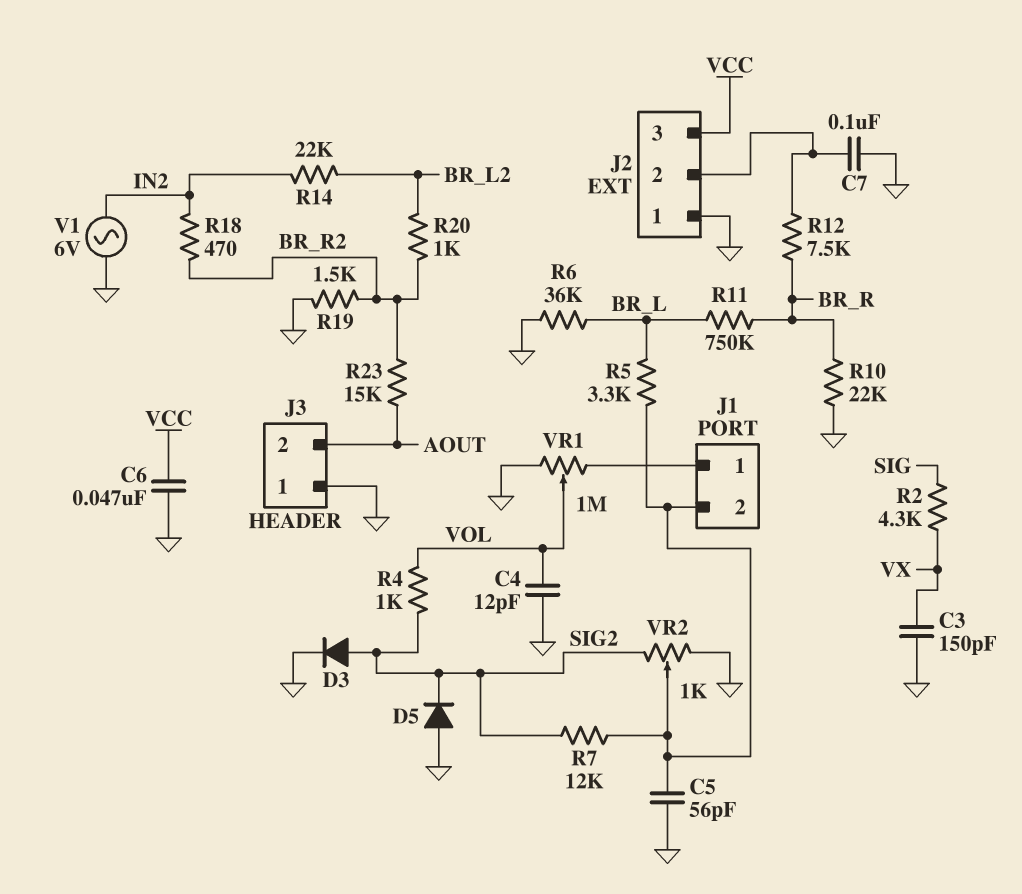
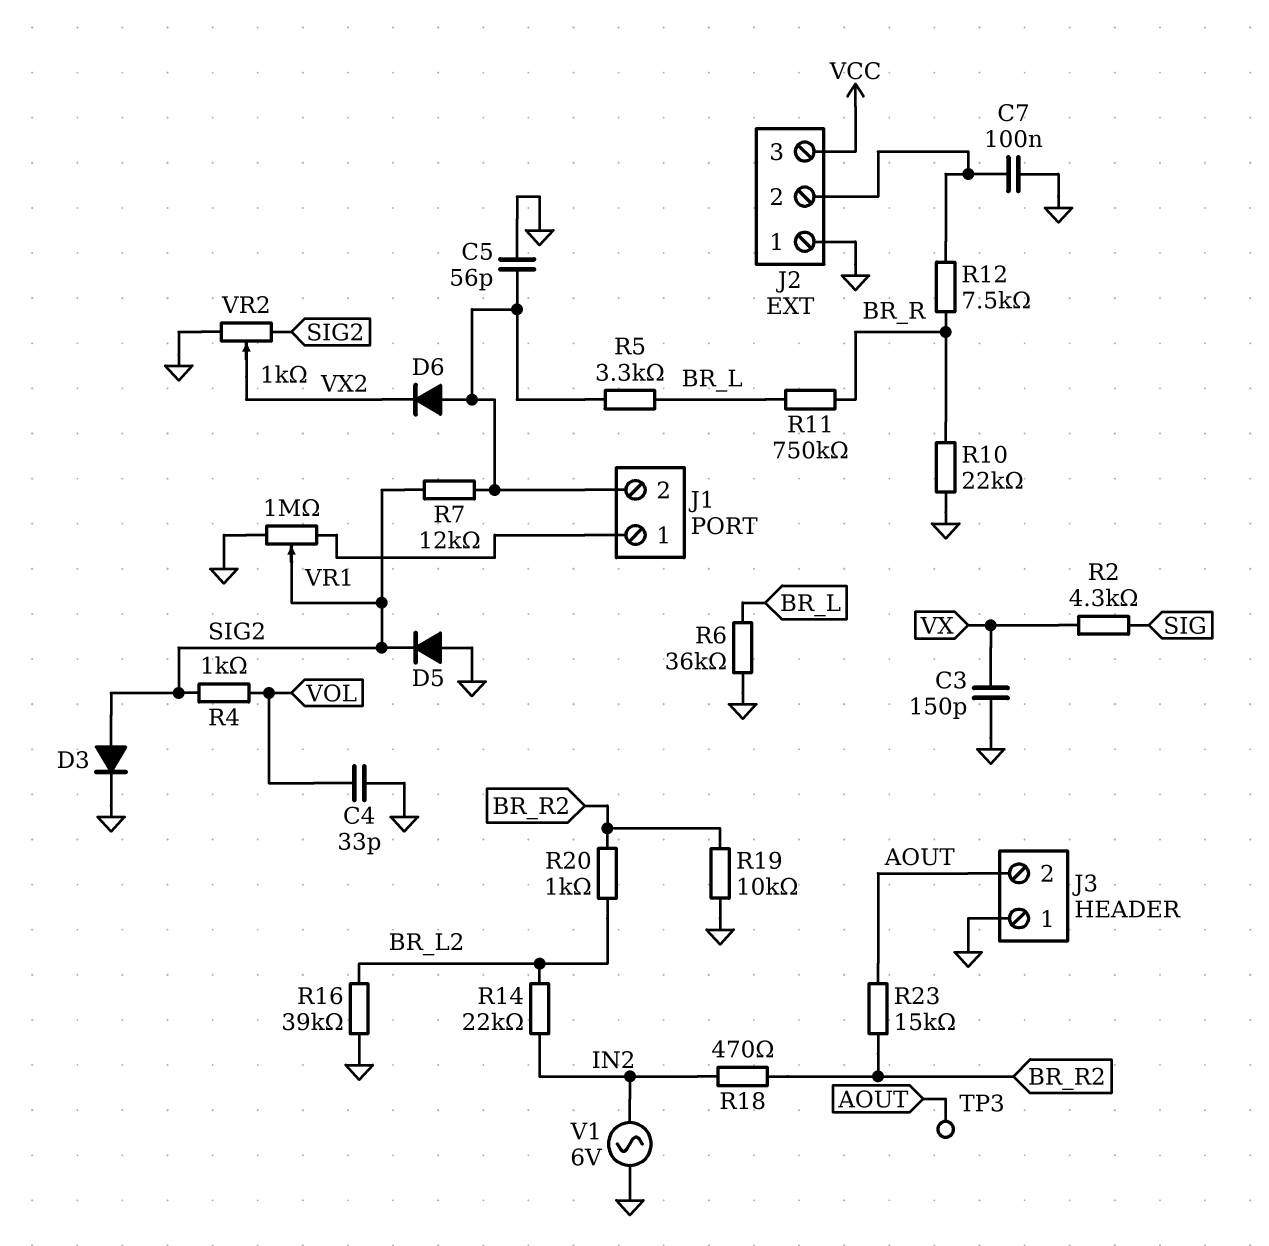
C4: 12pF (GND, VOL) -> 33pF (GND, VOL)
C6: 47nF (GND, VCC) -> none
D6: none -> diode (A J1/2, K VX2)
R16: none -> 39k (BR_L2, GND)
R19: 1.5k (BR_R2, GND) -> 10k (BR_R2, GND)
TP3: none -> test point (AOUT)
VR1: 1M (GND, J1/1, wiper VOL) -> 1M (GND, J1/1, wiper SIG2)
VR2: 1k (GND, SIG2, wiper J1/2) -> 1k (GND, SIG2, wiper VX2)

